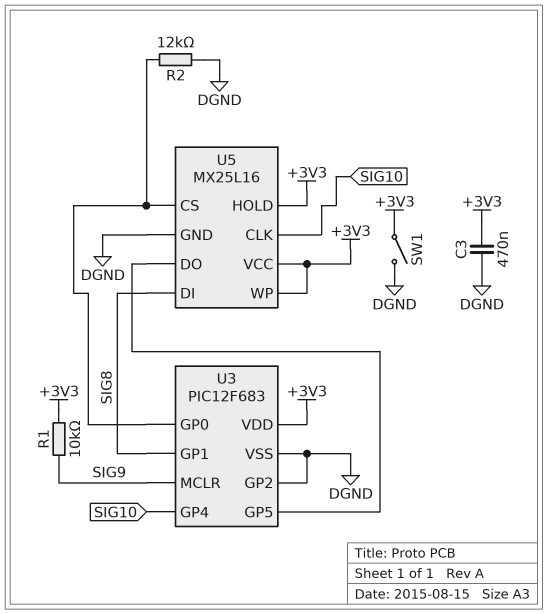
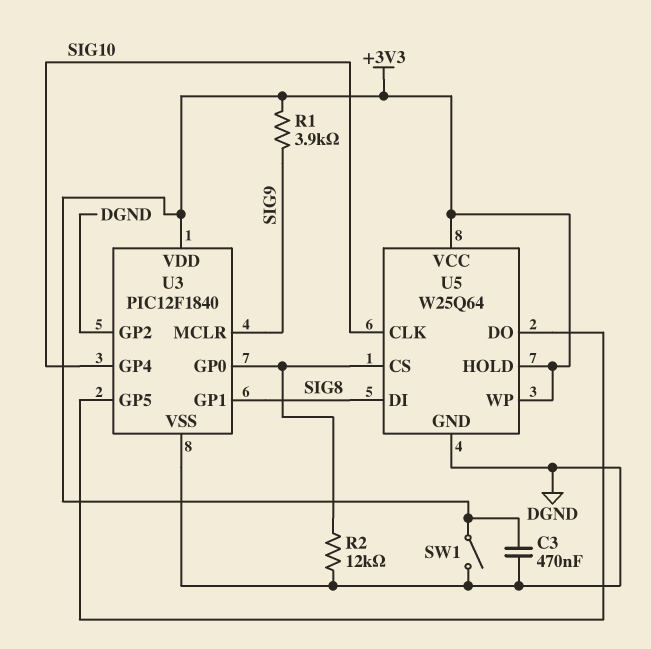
R1: 10k (+3V3, SIG9) -> 3.9k (+3V3, SIG9)
U3: PIC12F683 -> PIC12F1840
U5: MX25L16 -> W25Q64

